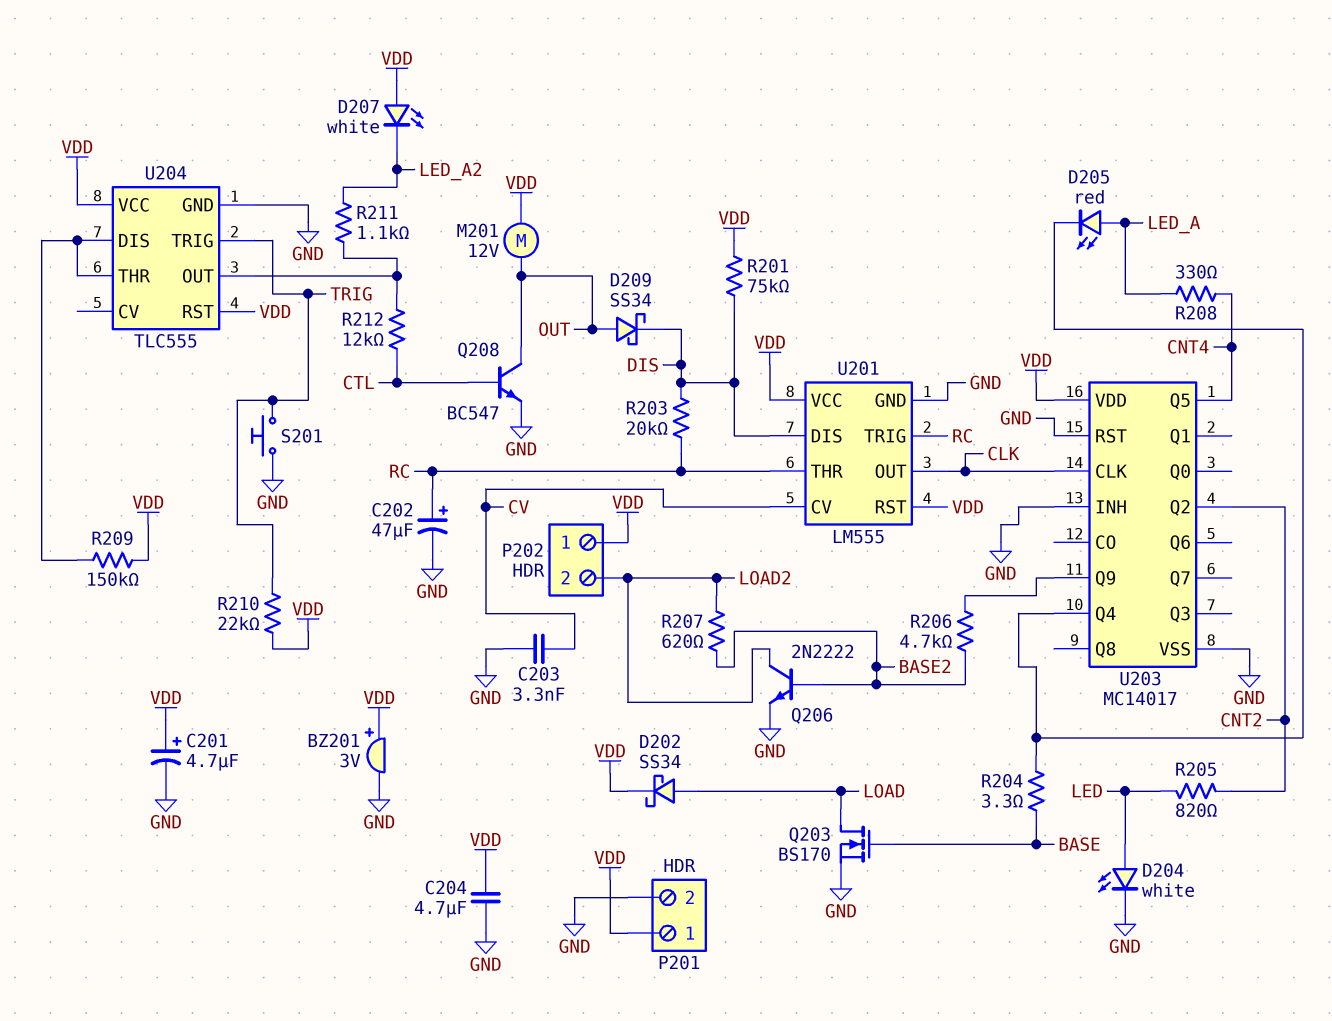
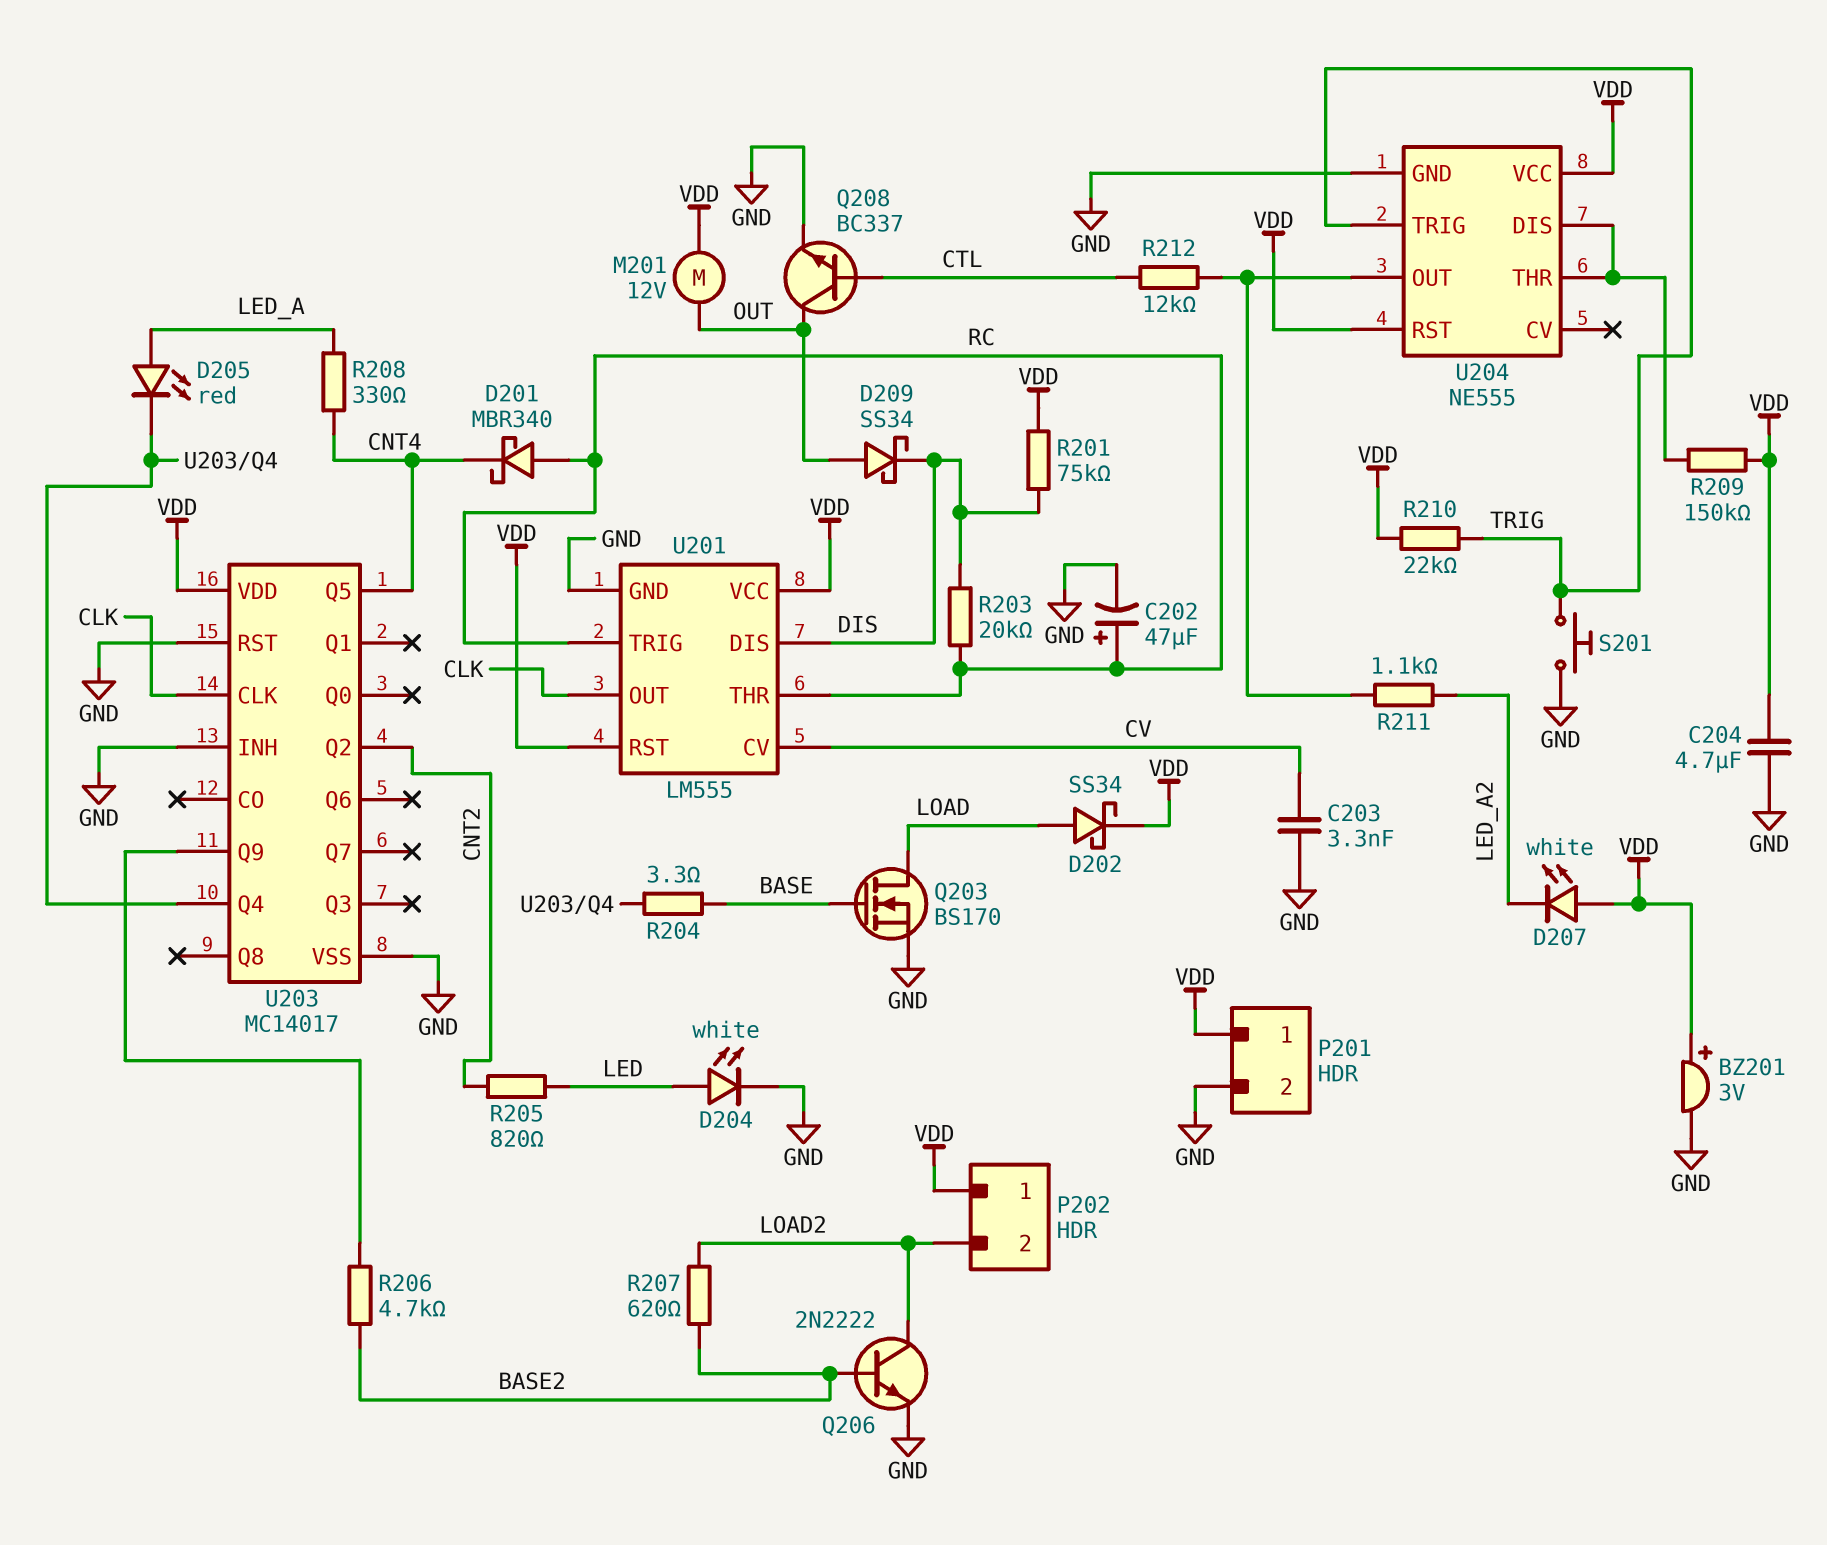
C201: 4.7uF (plus VDD, minus GND) -> none
D201: none -> schottky MBR340 (A RC, K CNT4)
Q208: NPN BC547 (B CTL, C OUT, E GND) -> NPN BC337 (B CTL, C OUT, E GND)
U204: TLC555 -> NE555

